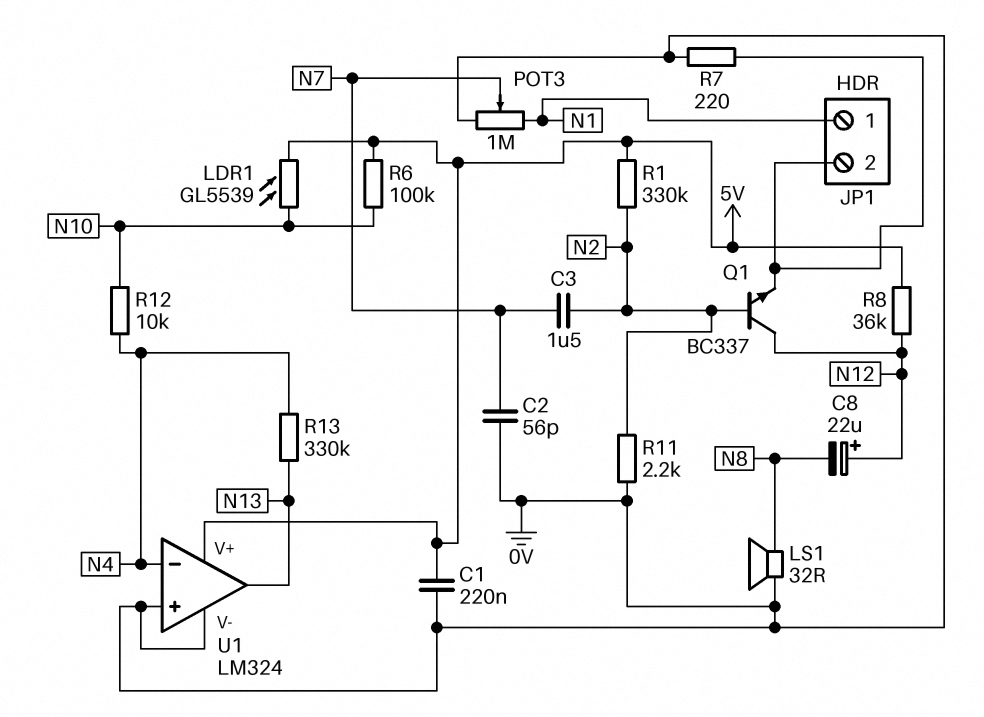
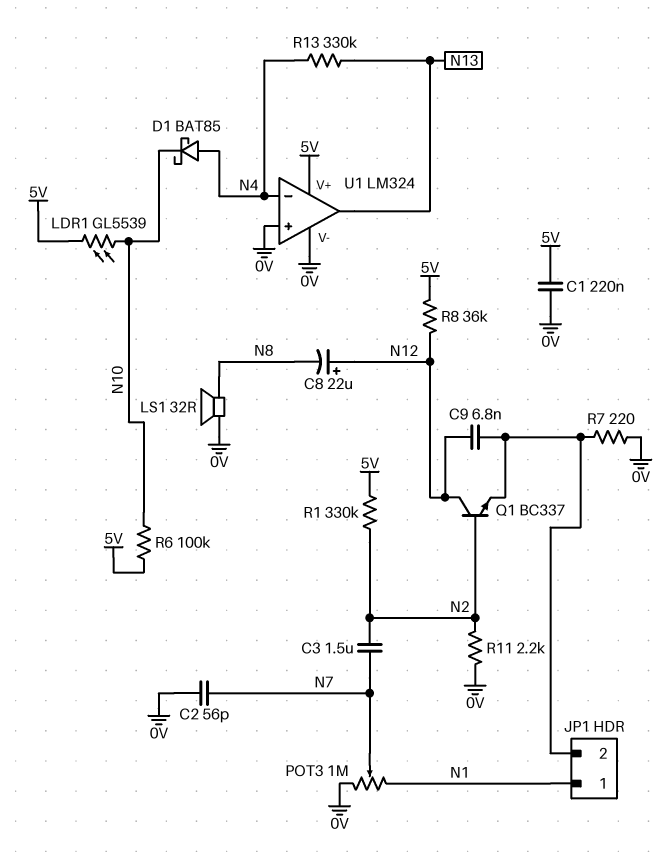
C9: none -> 6.8nF (JP1/2, N12)
D1: none -> schottky BAT85 (A N4, K N10)
R12: 10k (N4, N10) -> none

